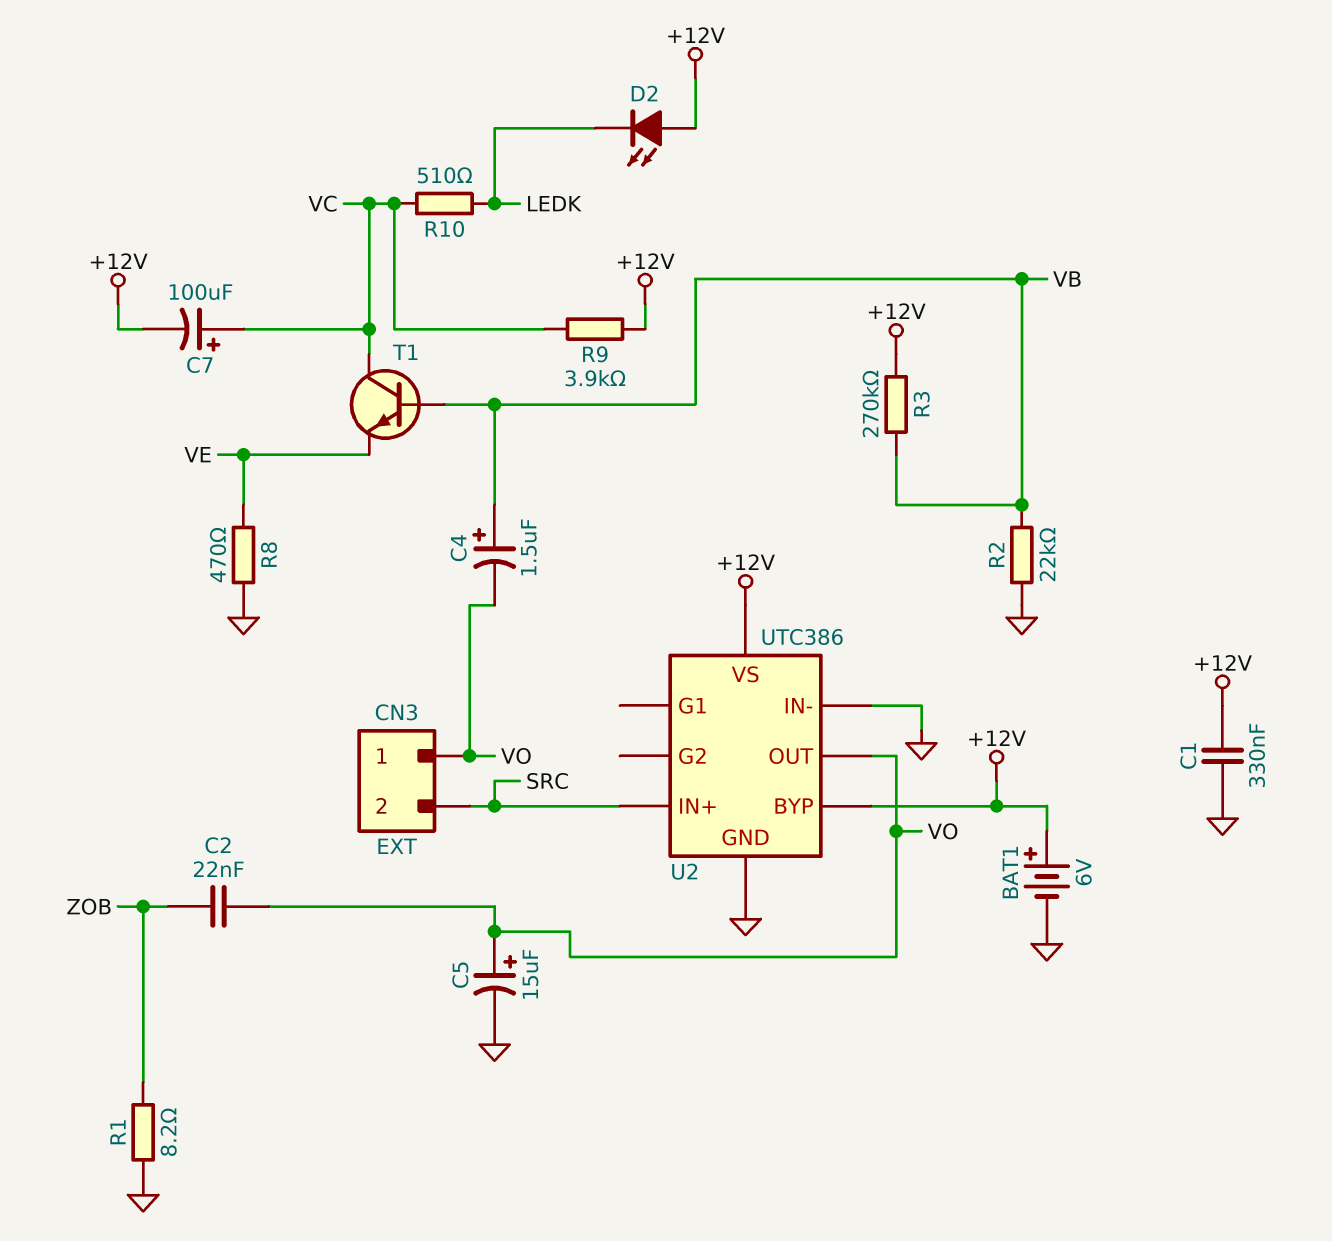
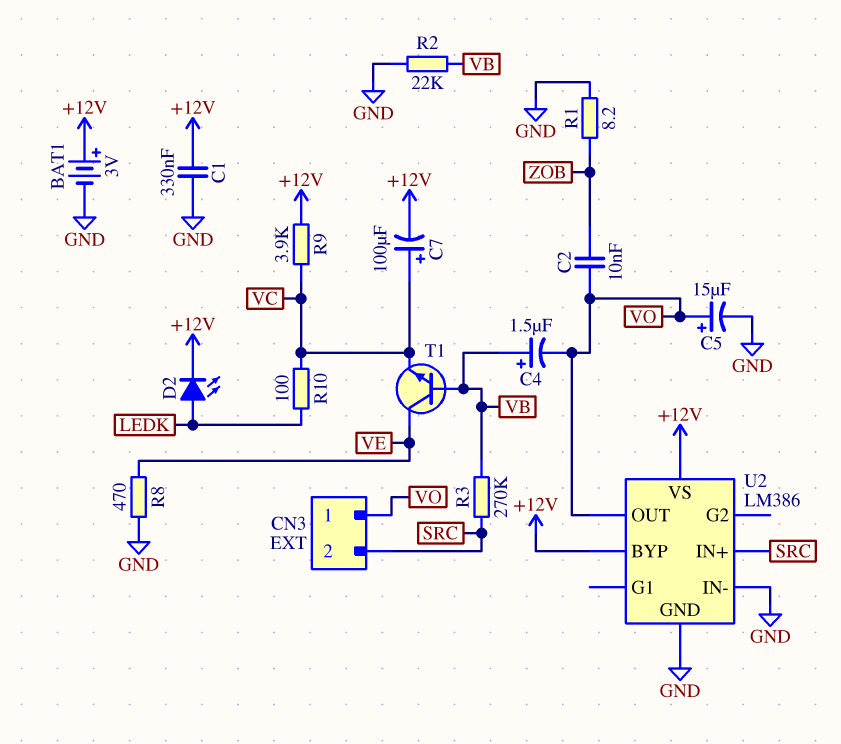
BAT1: 6V (plus +12V, minus GND) -> 3V (plus +12V, minus GND)
C2: 22nF (VO, ZOB) -> 10nF (VO, ZOB)
D2: LED (A +12V, K LEDK) -> LED (A LEDK, K +12V)
R3: 270k (+12V, VB) -> 270k (SRC, VB)
R10: 510 (LEDK, VC) -> 100 (LEDK, VC)
T1: NPN (B VB, C VC, E VE) -> NPN (B VB, C VE, E VC)
U2: UTC386 -> LM386

